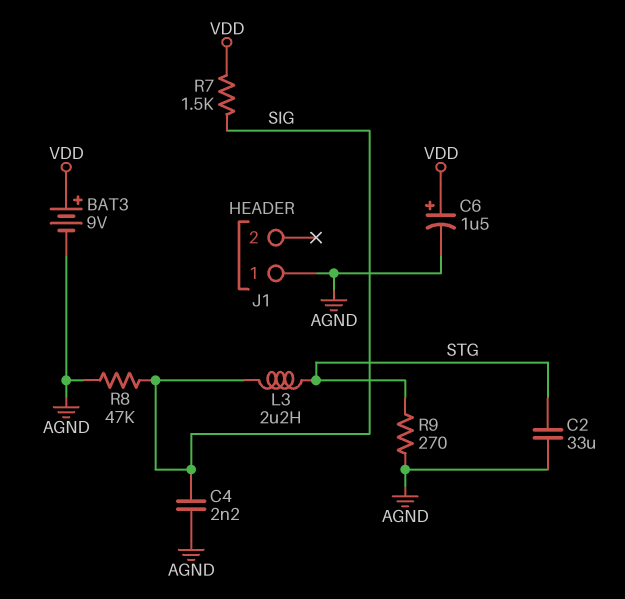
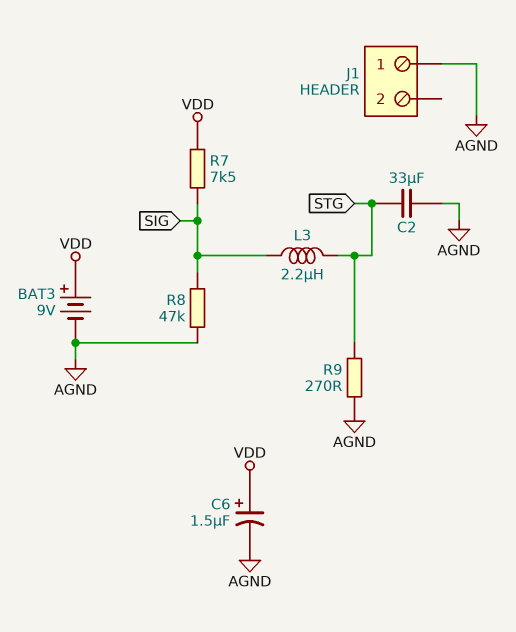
C4: 2.2nF (AGND, SIG) -> none
R7: 1.5k (SIG, VDD) -> 7.5k (SIG, VDD)

